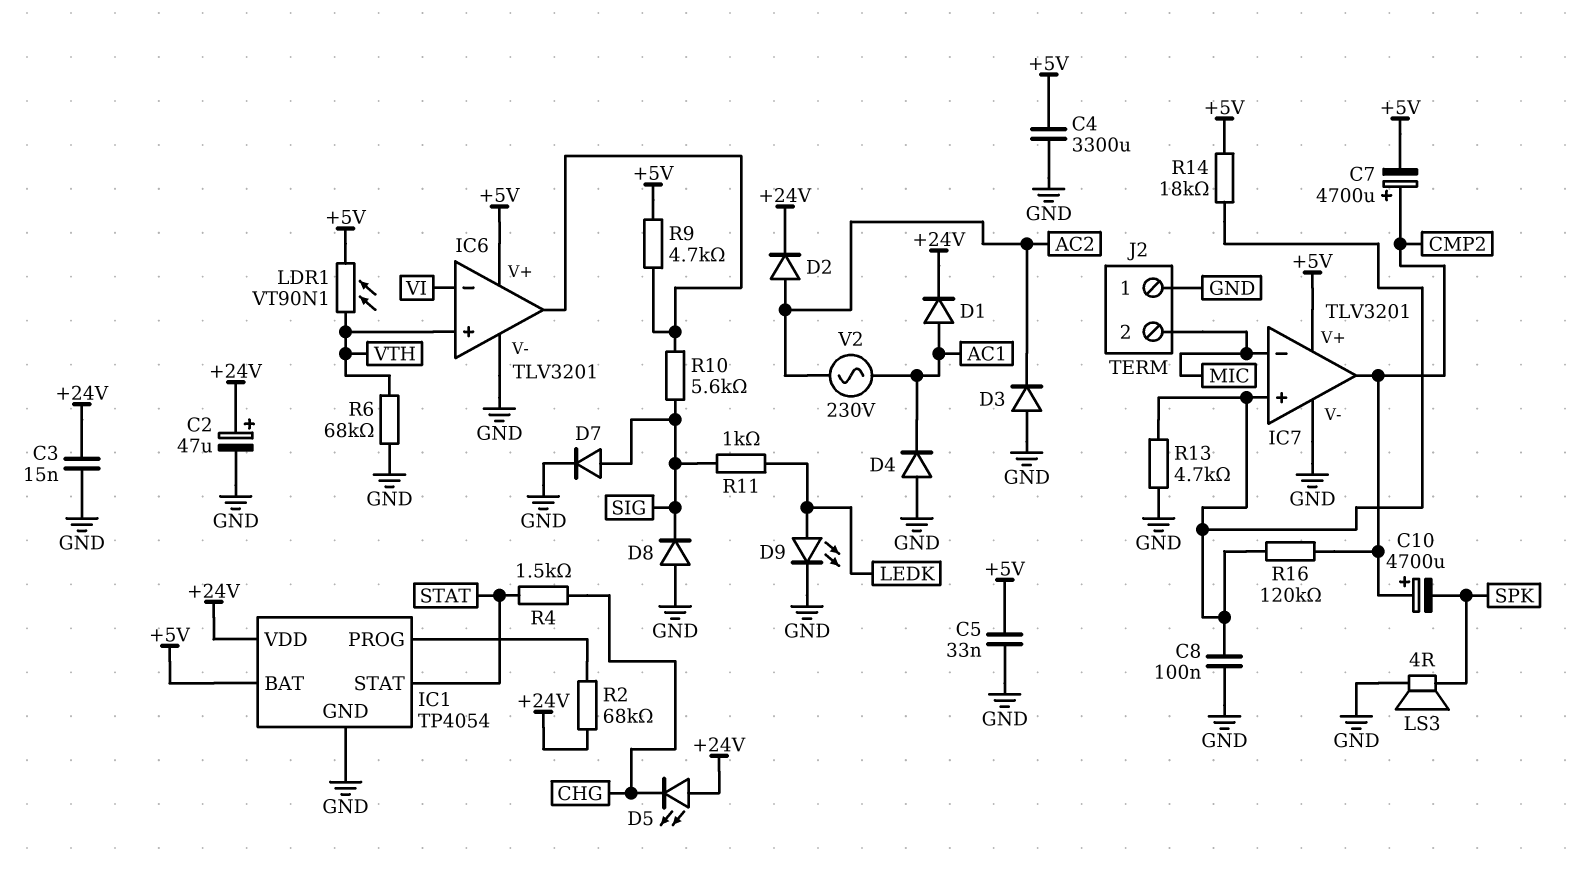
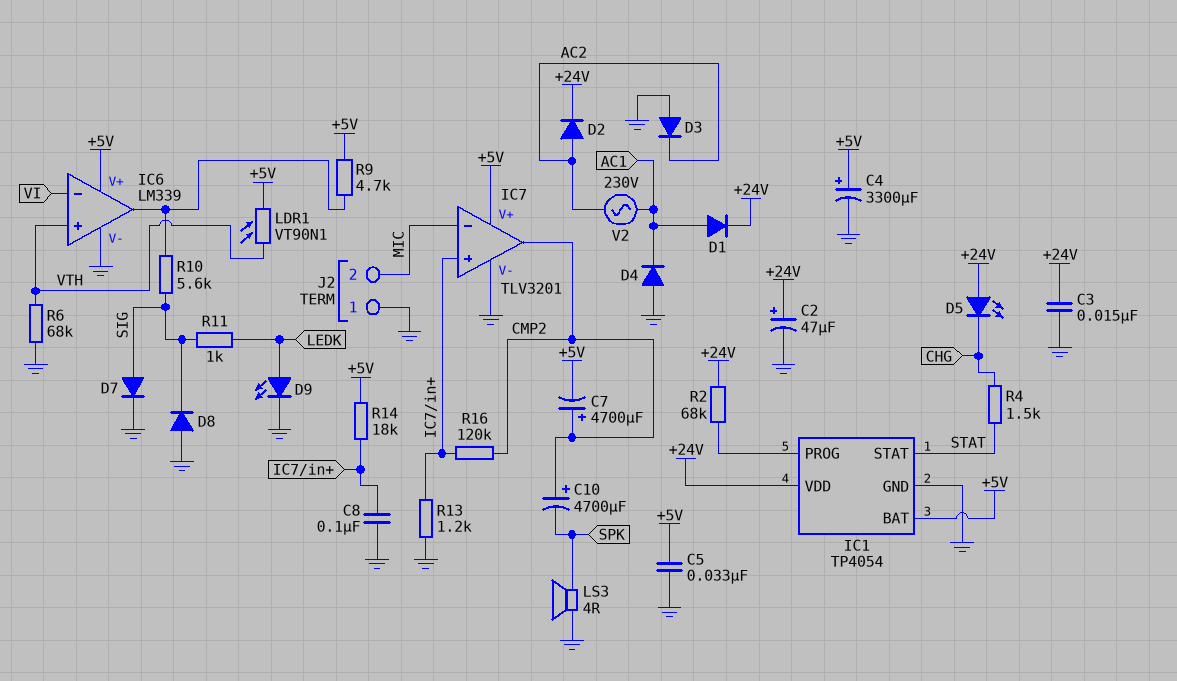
C4: 3300uF (+5V, GND) -> 3300uF (plus +5V, minus GND)
IC6: TLV3201 -> LM339
R13: 4.7k (GND, IC7/in+) -> 1.2k (GND, IC7/in+)

